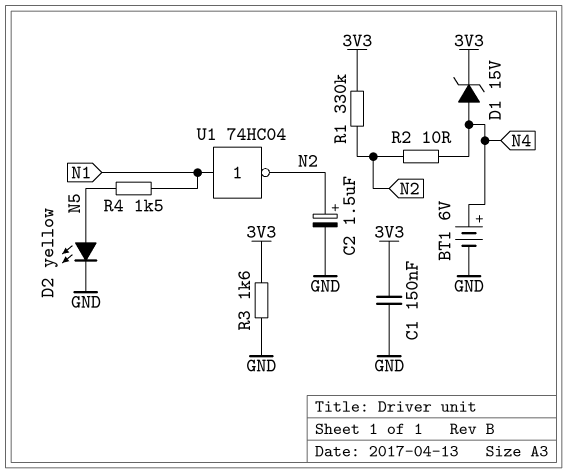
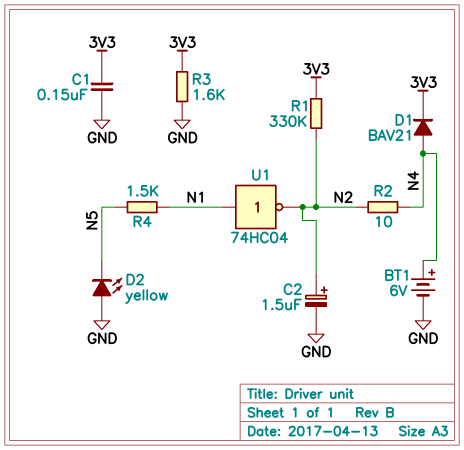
D1: zener 15V (A N4, K 3V3) -> diode BAV21 (A N4, K 3V3)
D2: LED yellow (A N5, K GND) -> LED yellow (A GND, K N5)

